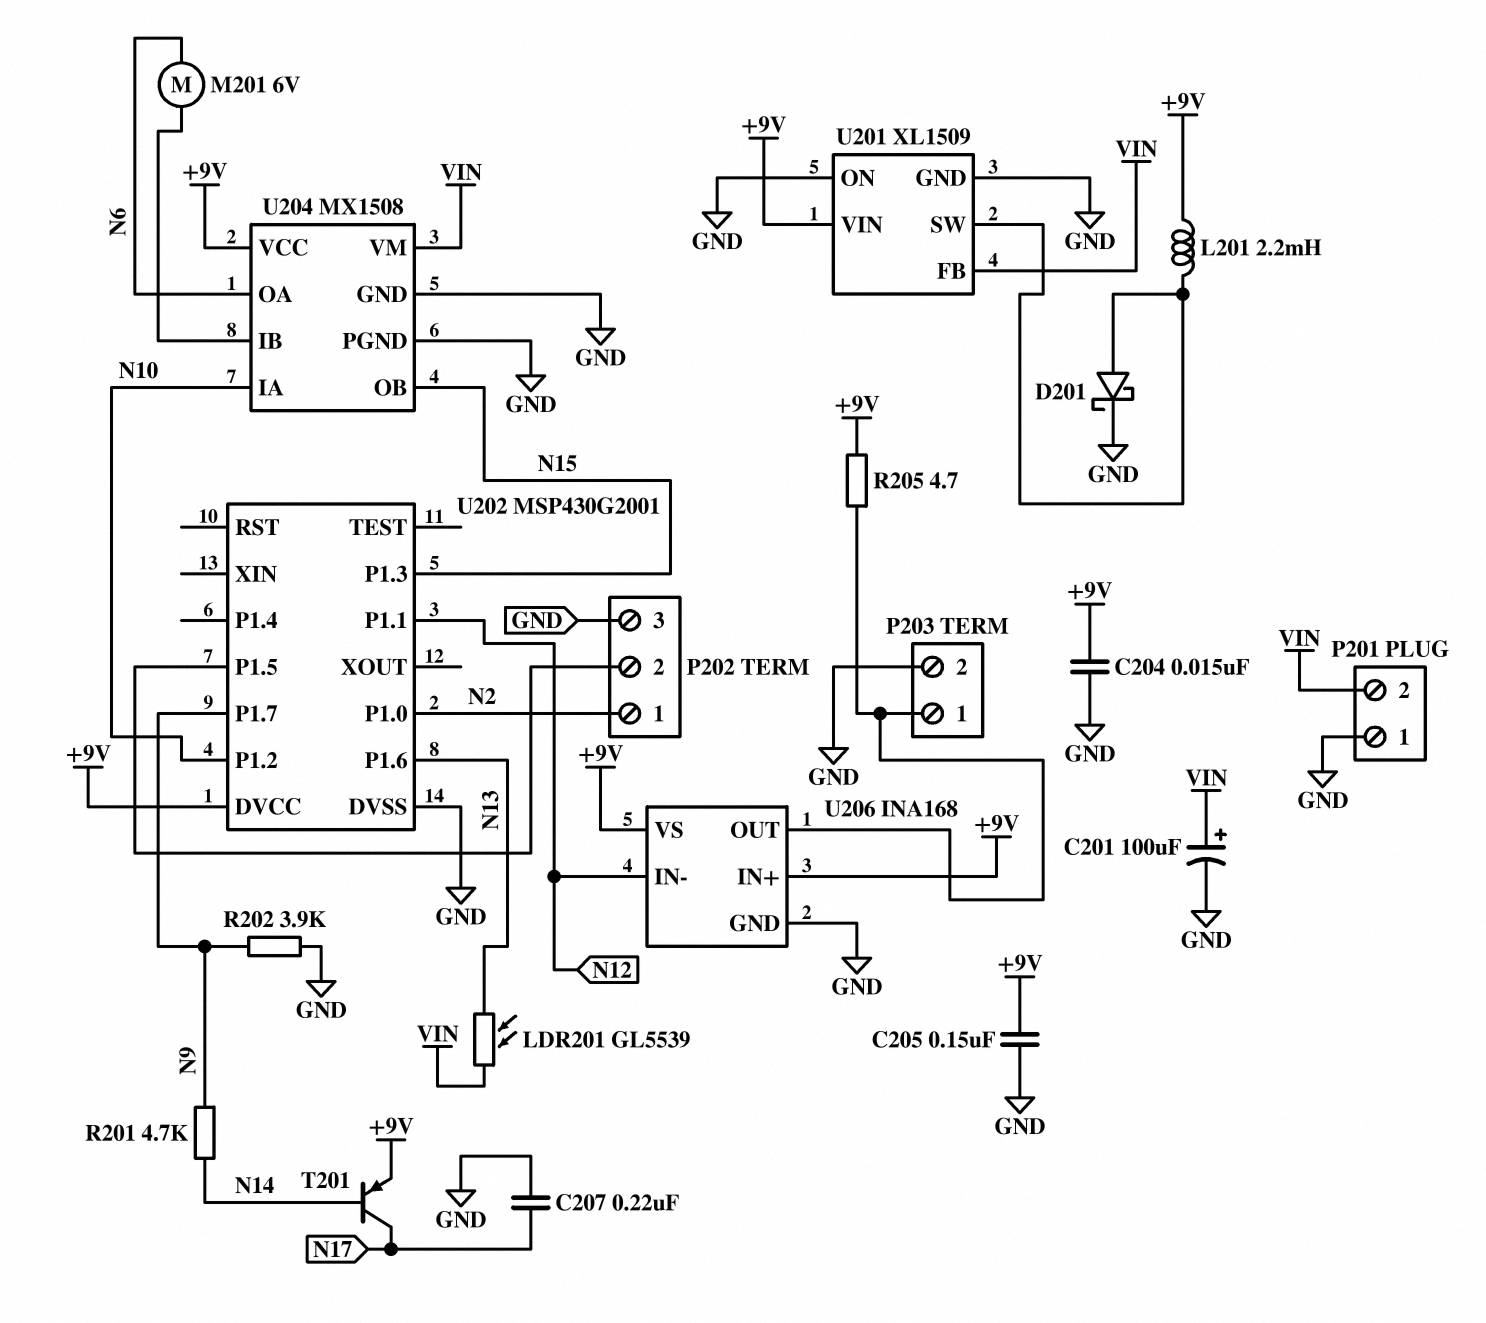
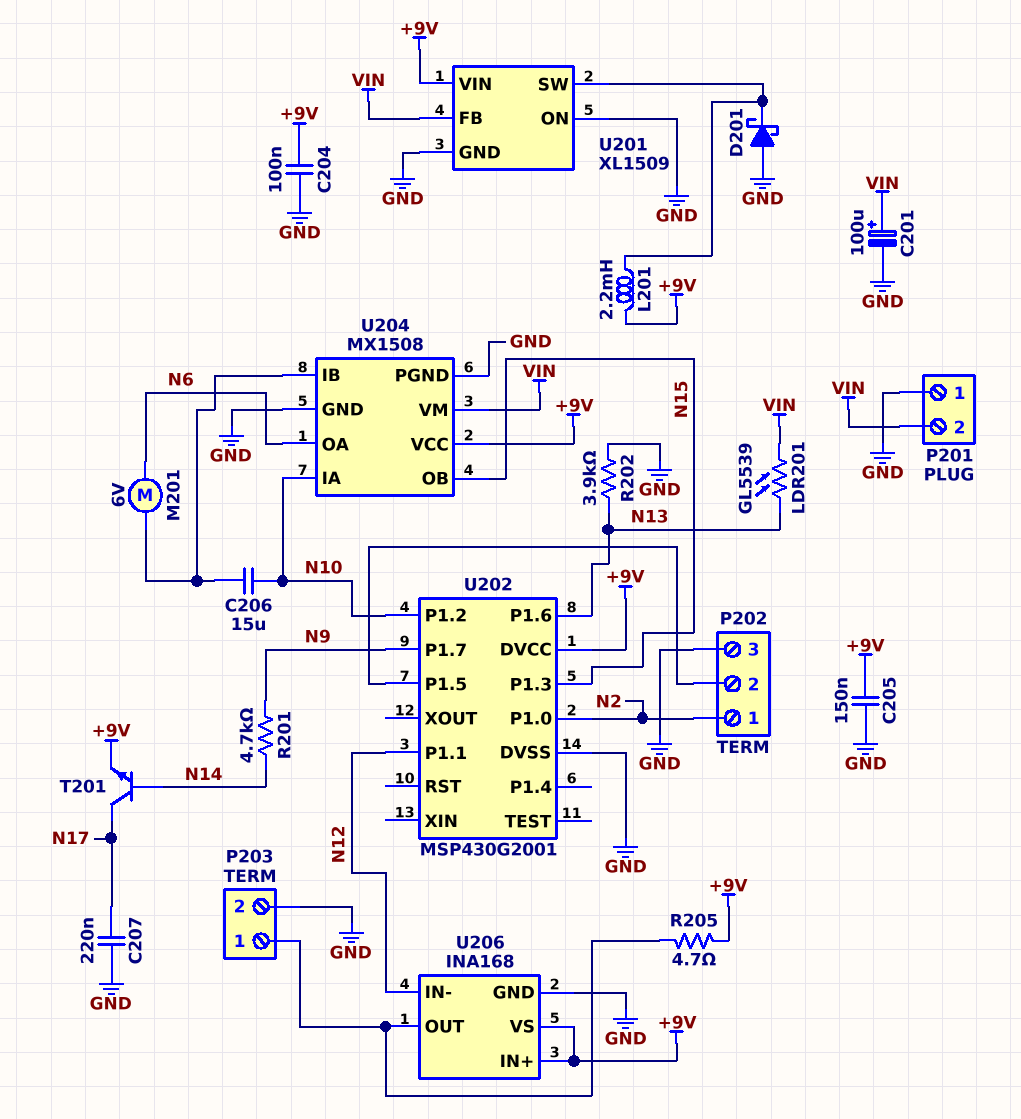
C204: 15nF (+9V, GND) -> 100nF (+9V, GND)
C206: none -> 15uF (N10, U204/IB)
D201: schottky (A U201/SW, K GND) -> schottky (A GND, K U201/SW)
R202: 3.9k (GND, N9) -> 3.9k (GND, N13)
T201: PNP (B N14, C N17, E +9V) -> NPN (B N14, C N17, E +9V)

